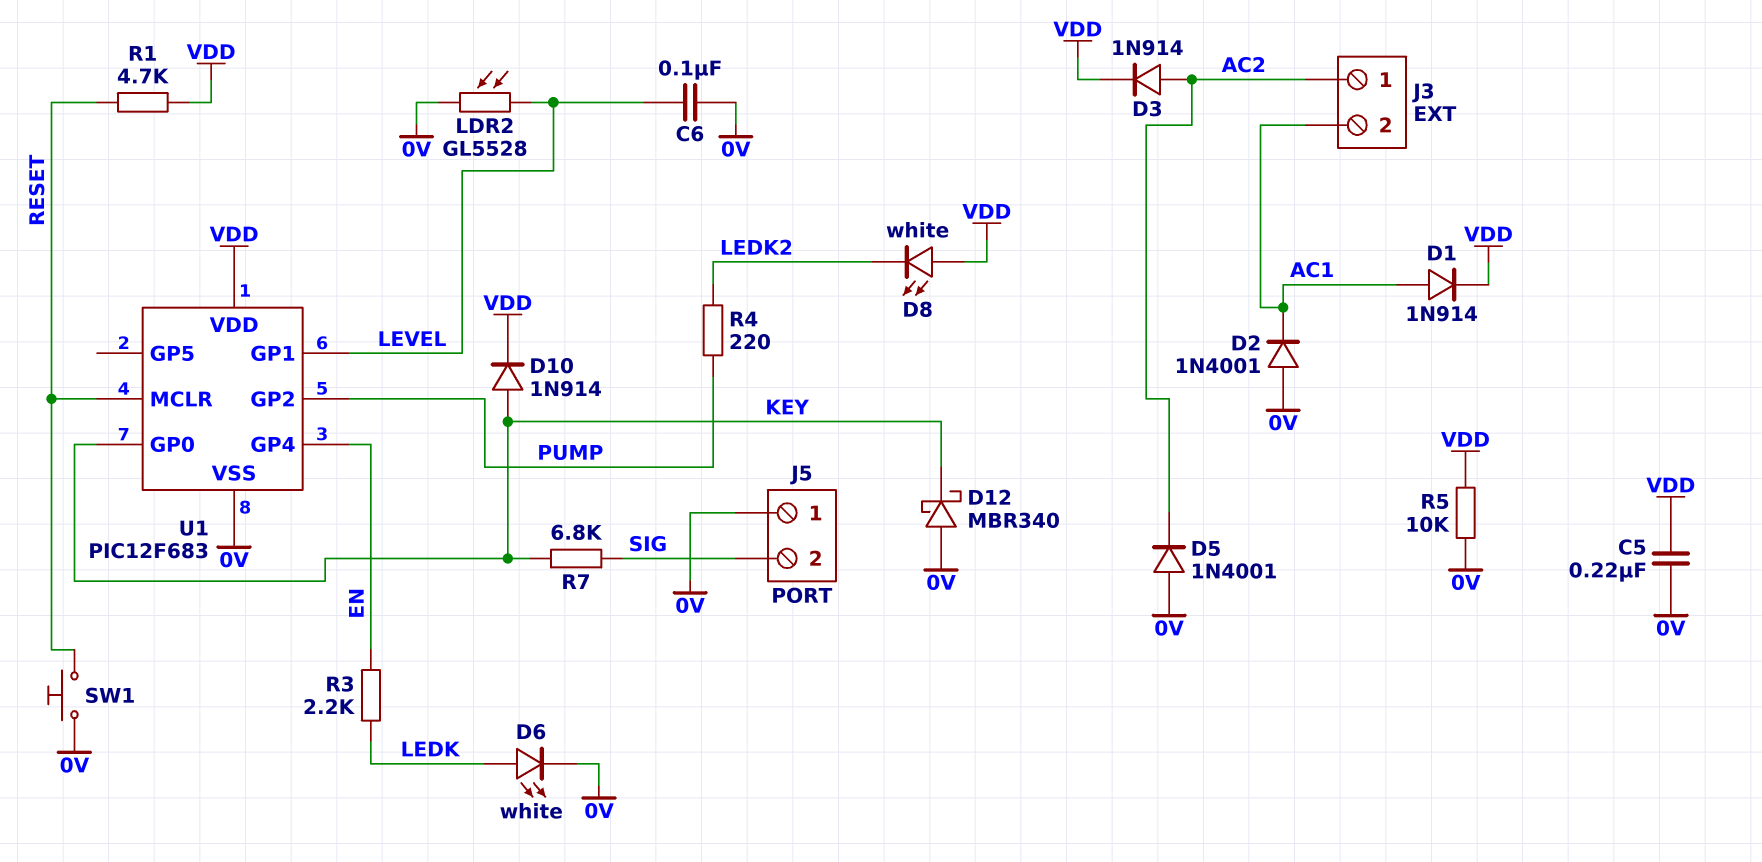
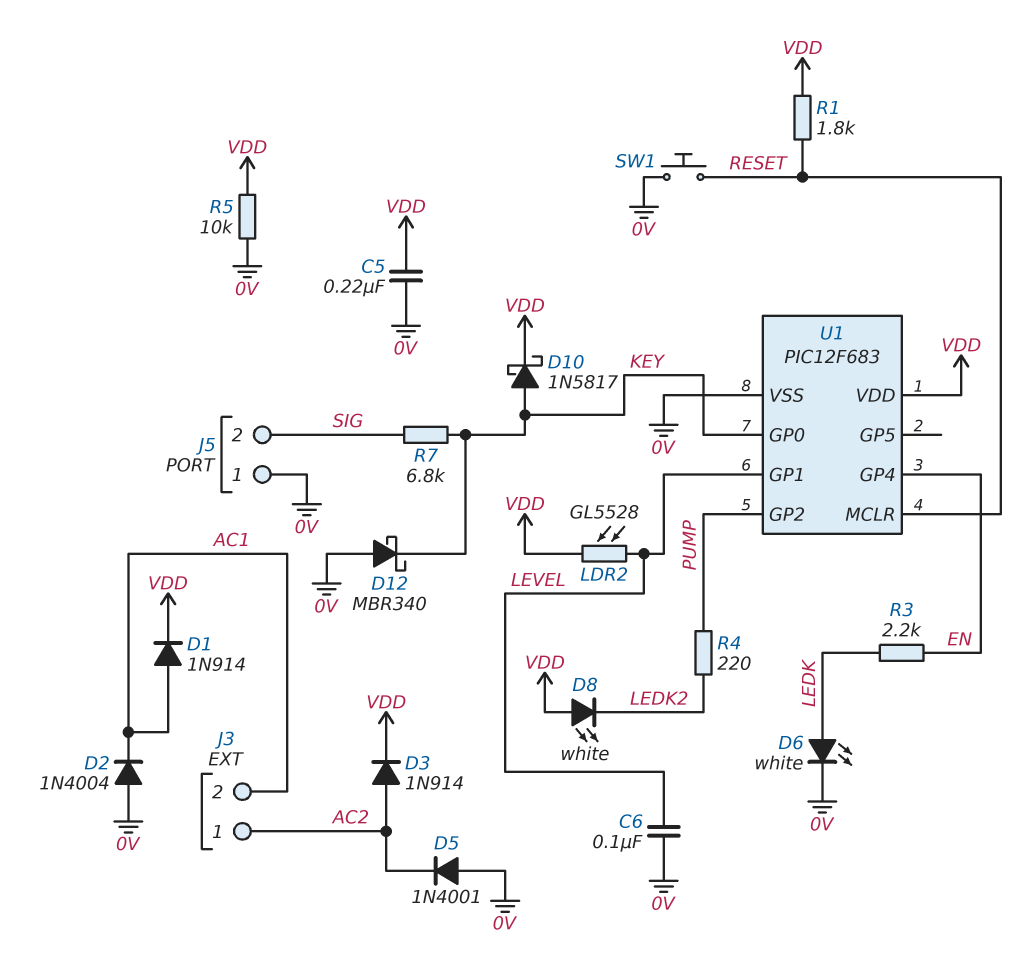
D2: diode 1N4001 (A 0V, K AC1) -> diode 1N4004 (A 0V, K AC1)
D10: diode 1N914 (A KEY, K VDD) -> schottky 1N5817 (A KEY, K VDD)
LDR2: GL5528 (0V, LEVEL) -> GL5528 (LEVEL, VDD)
R1: 4.7k (RESET, VDD) -> 1.8k (RESET, VDD)

